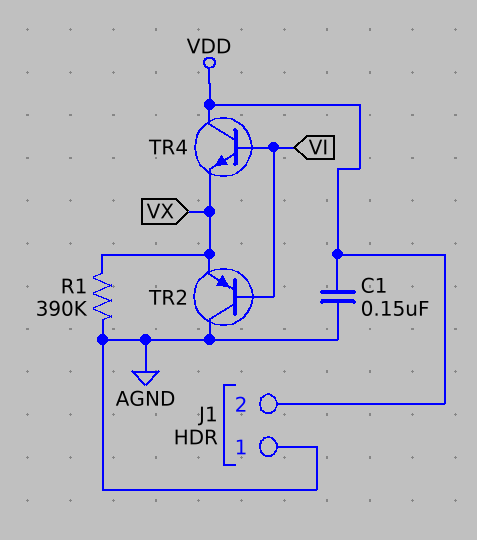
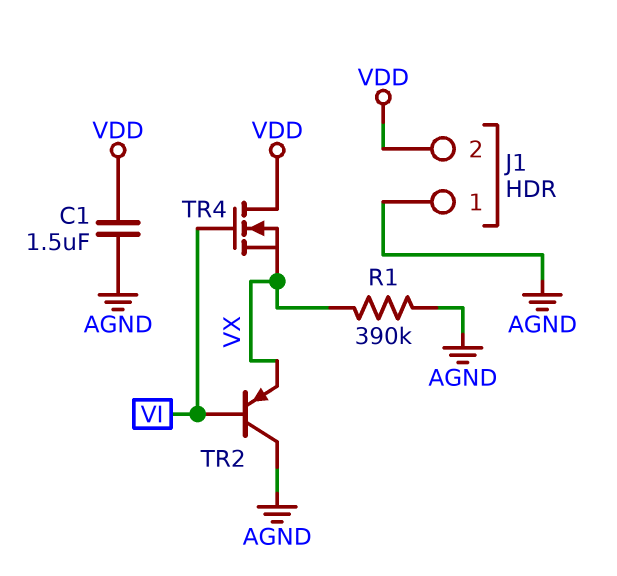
C1: 150nF (AGND, VDD) -> 1.5uF (AGND, VDD)
TR4: NPN (B VI, C VDD, E VX) -> NMOS (G VI, D VDD, S VX)

